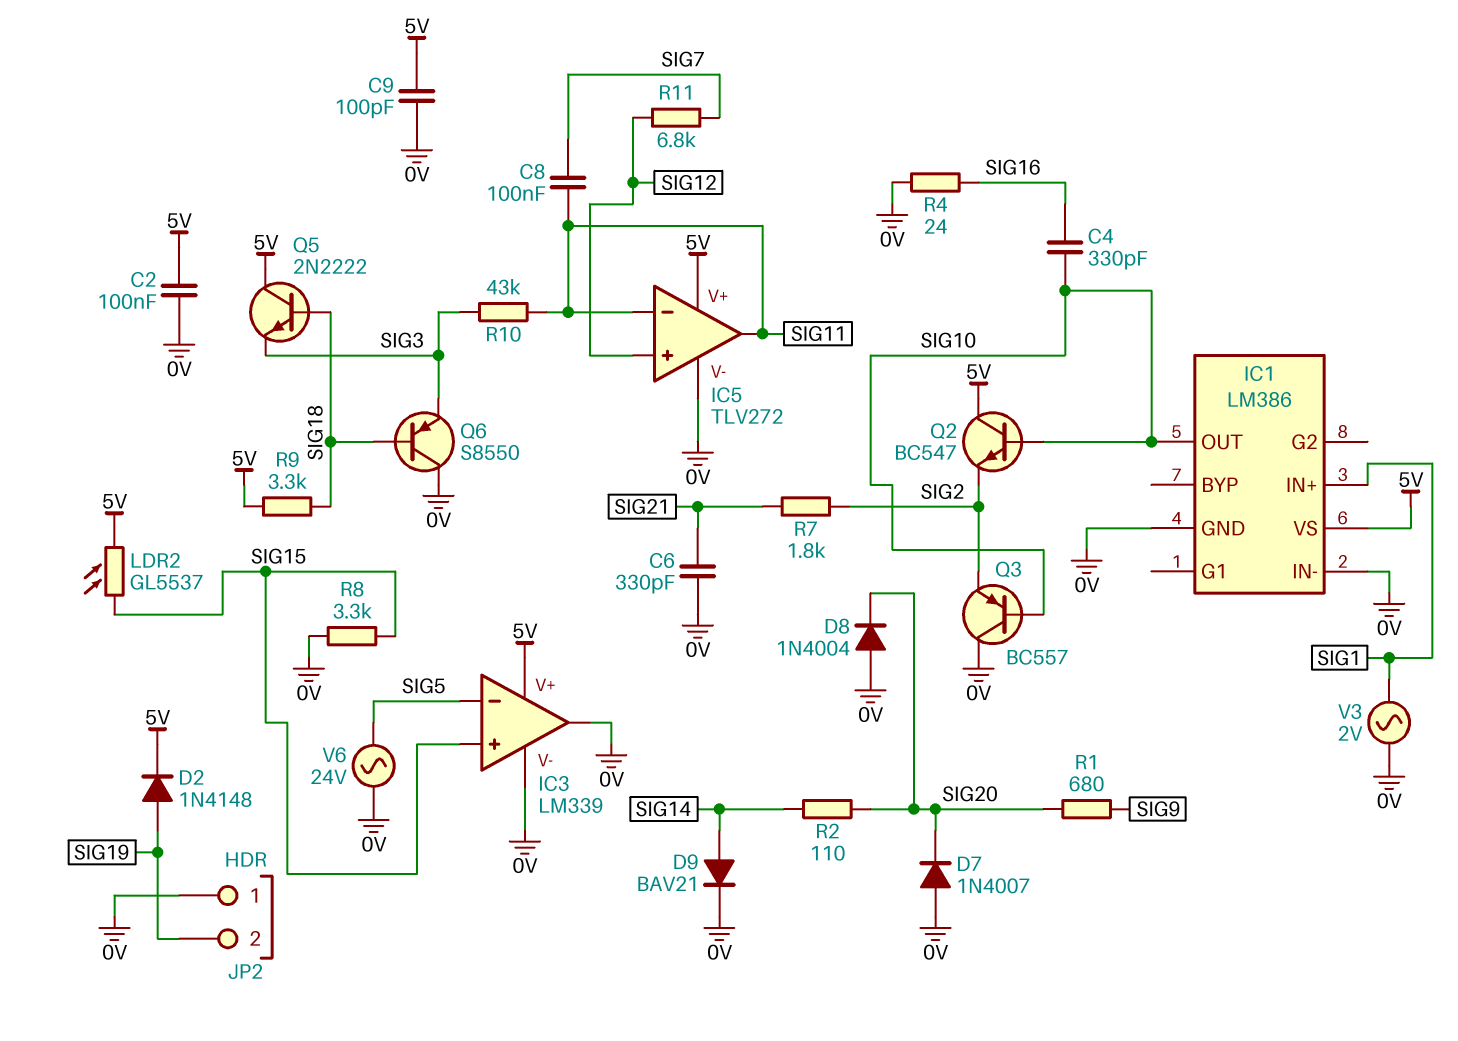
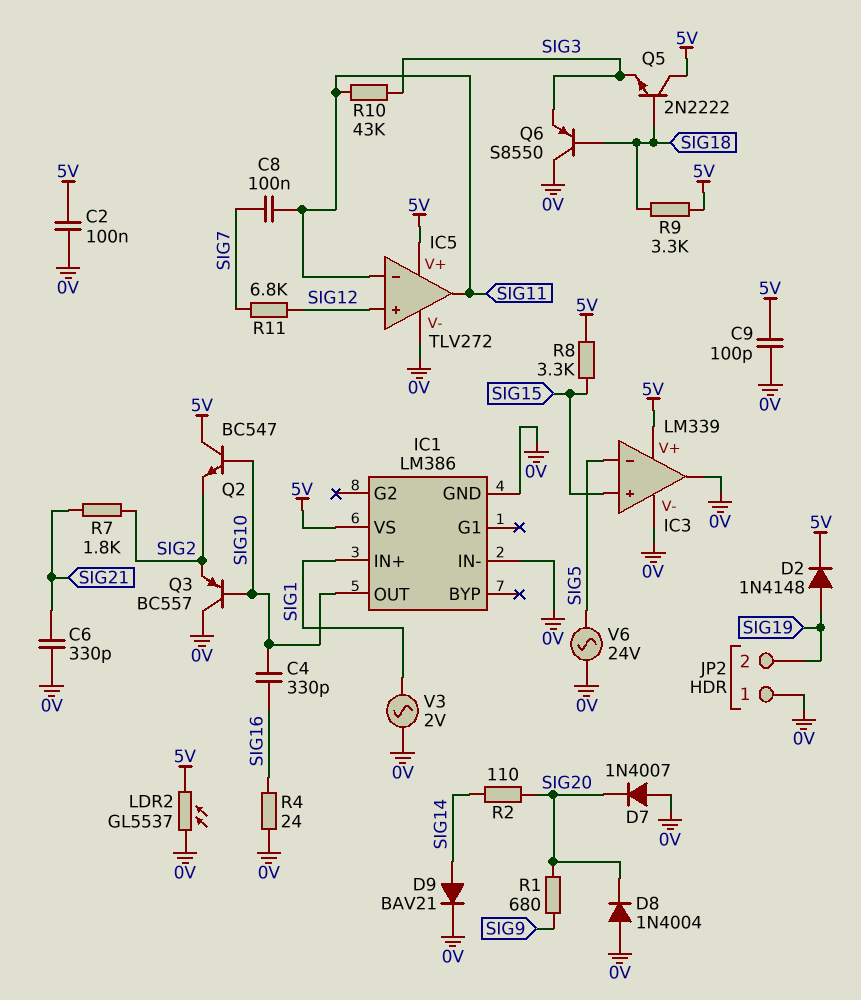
LDR2: GL5537 (5V, SIG15) -> GL5537 (0V, 5V)
R8: 3.3k (0V, SIG15) -> 3.3k (5V, SIG15)

